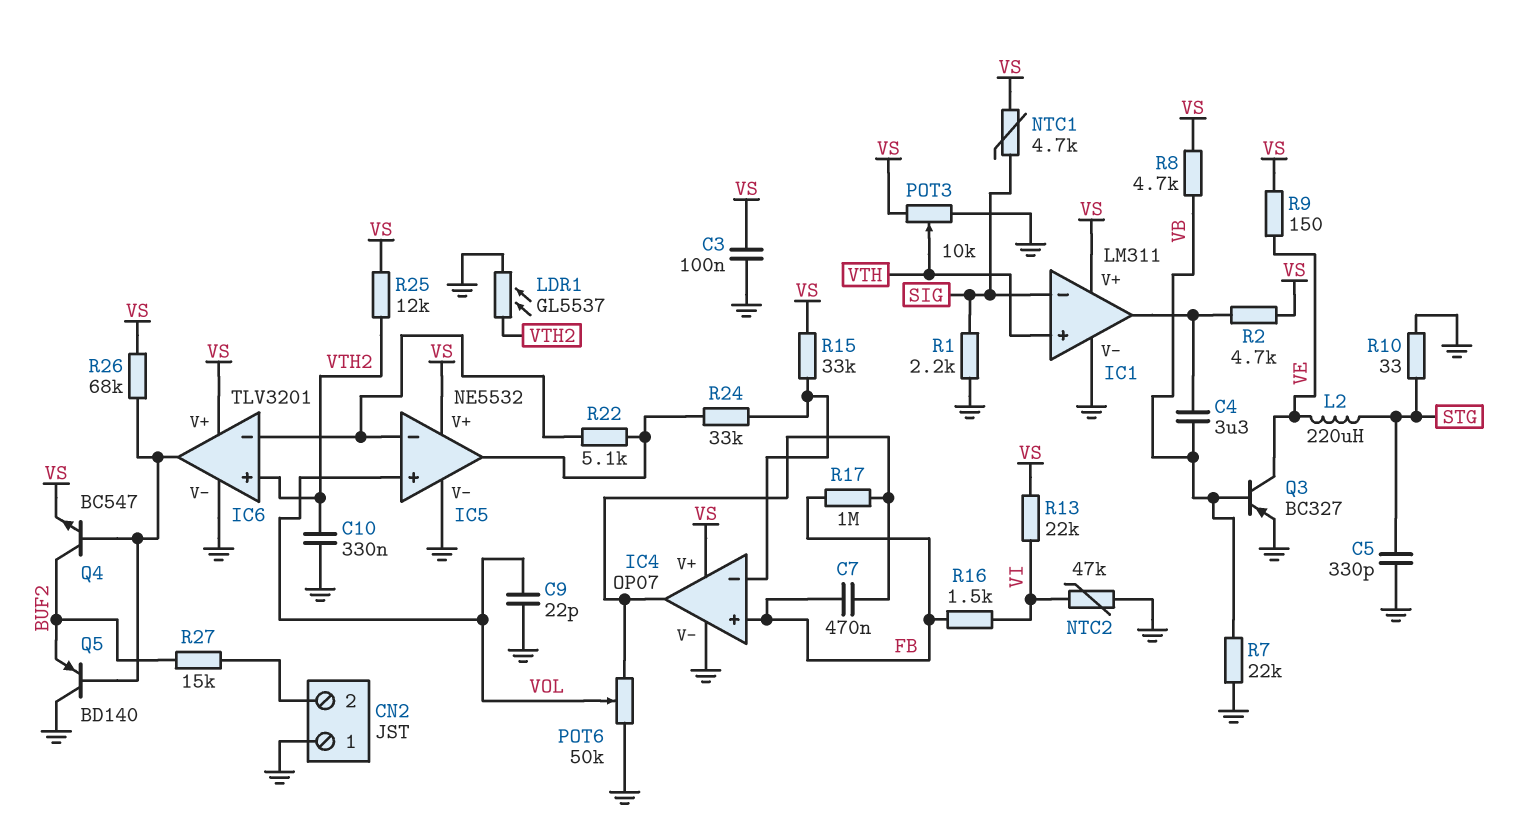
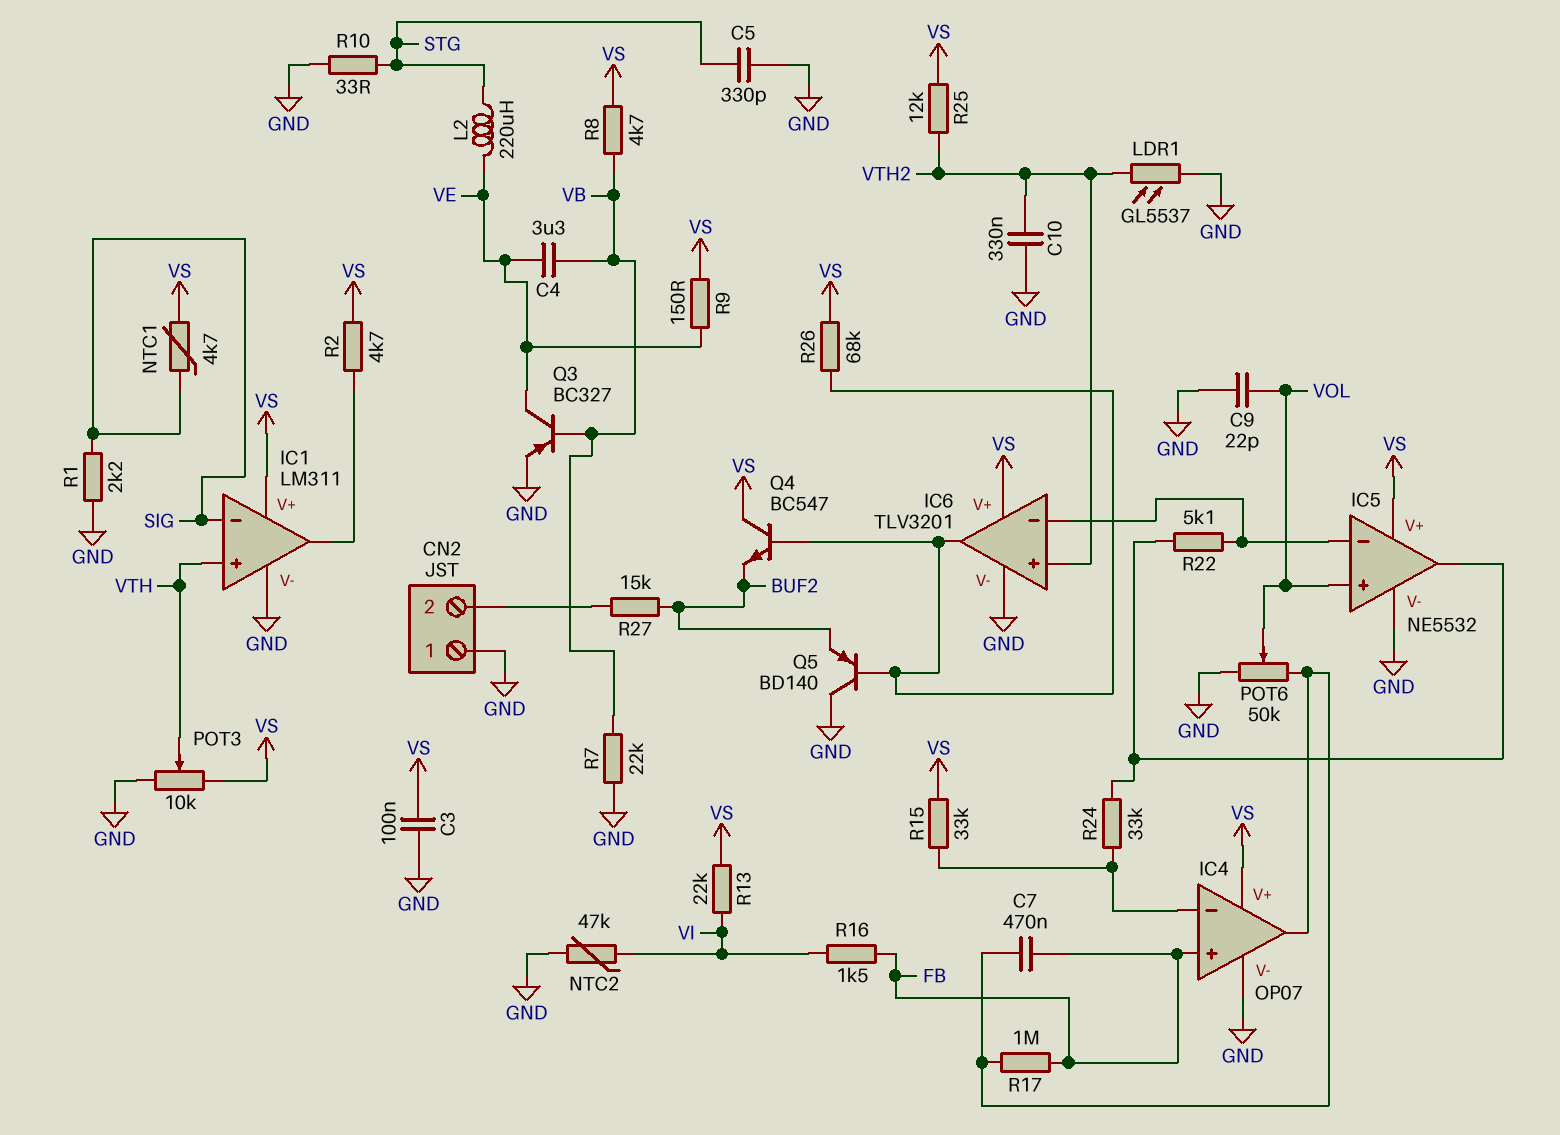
C4: 3.3uF (IC1/out, VB) -> 3.3uF (VB, VE)
Q4: NPN BC547 (B IC6/out, C BUF2, E VS) -> NPN BC547 (B IC6/out, C VS, E BUF2)

